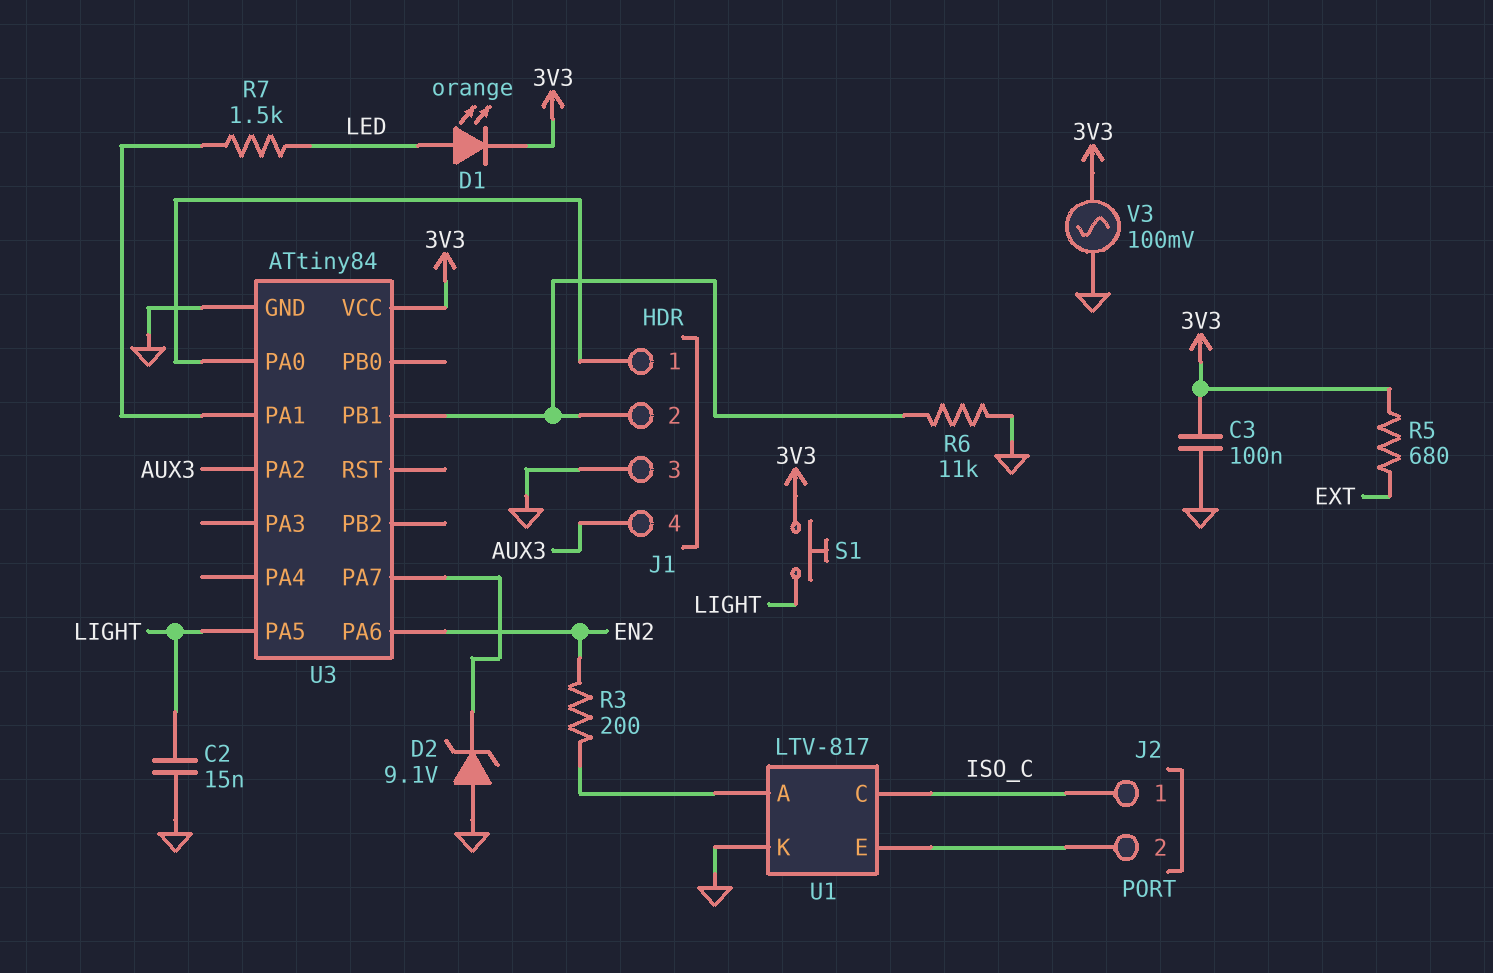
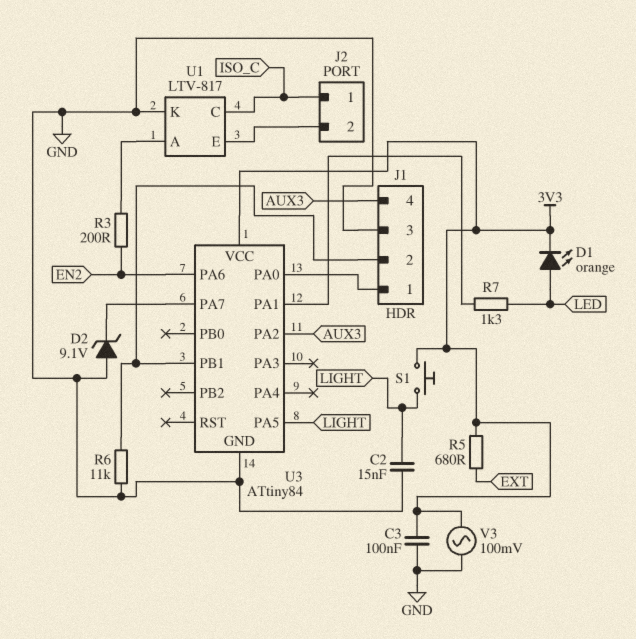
R7: 1.5k (LED, U3/PA1) -> 1.3k (LED, U3/PA1)

